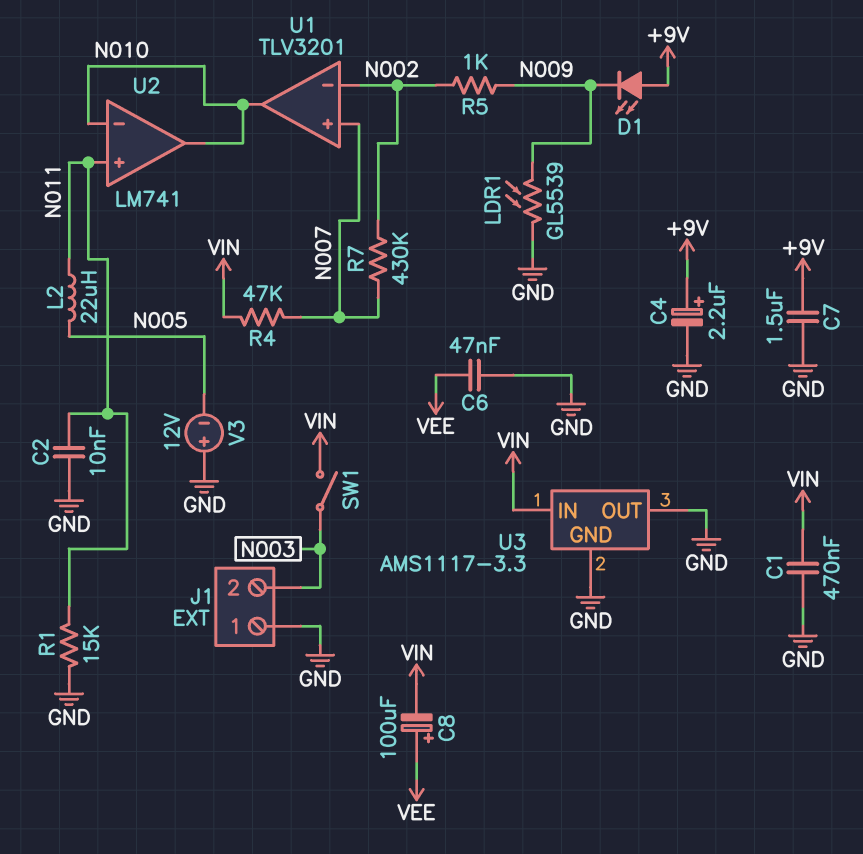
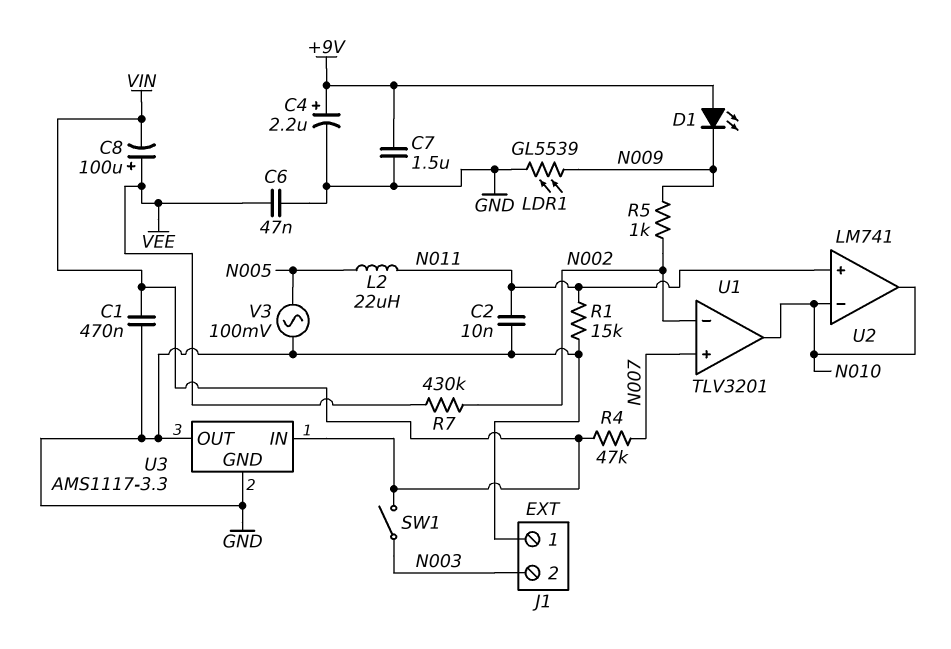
R7: 430k (N002, N007) -> 430k (N002, VEE)
V3: 12V (plus GND, minus N005) -> AC 100mV (GND, N005)

